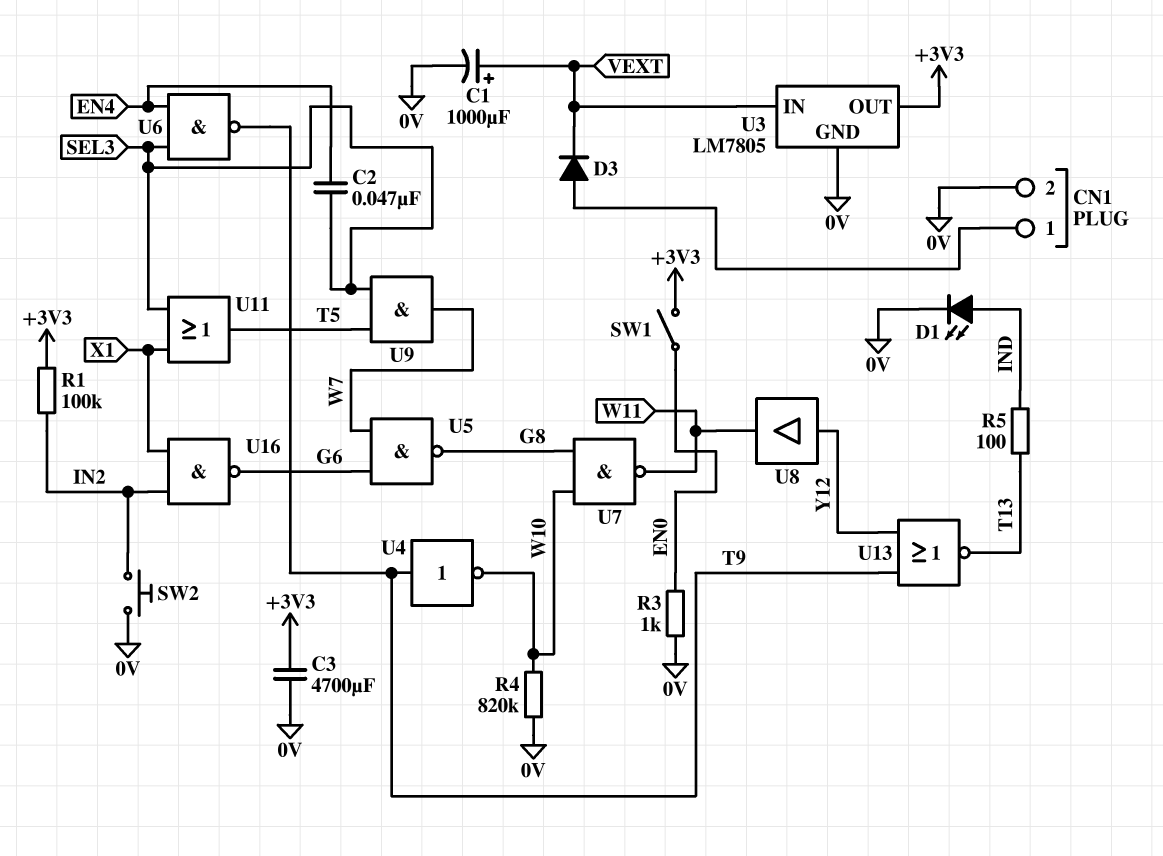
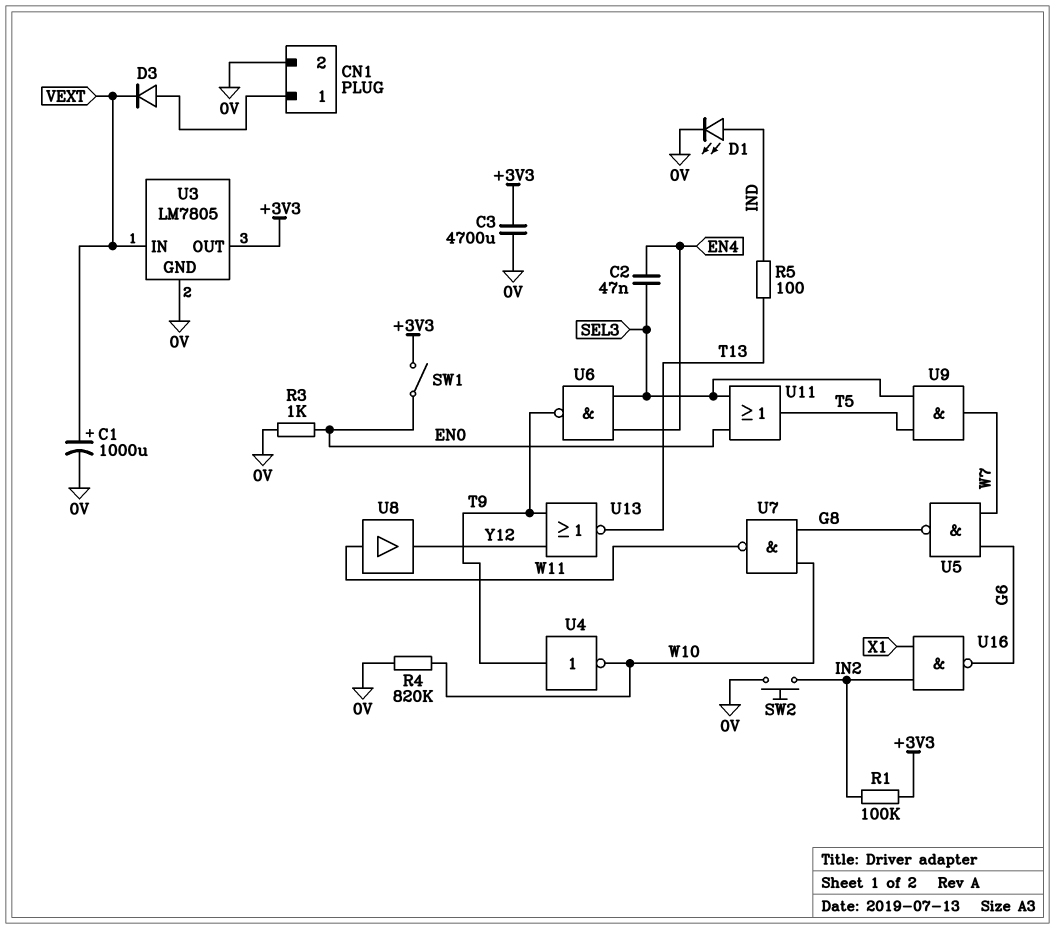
U8: buffer (in Y12, out W11) -> buffer (in W11, out Y12)
U11: OR (in SEL3, in X1, out T5) -> OR (in EN0, in SEL3, out T5)

